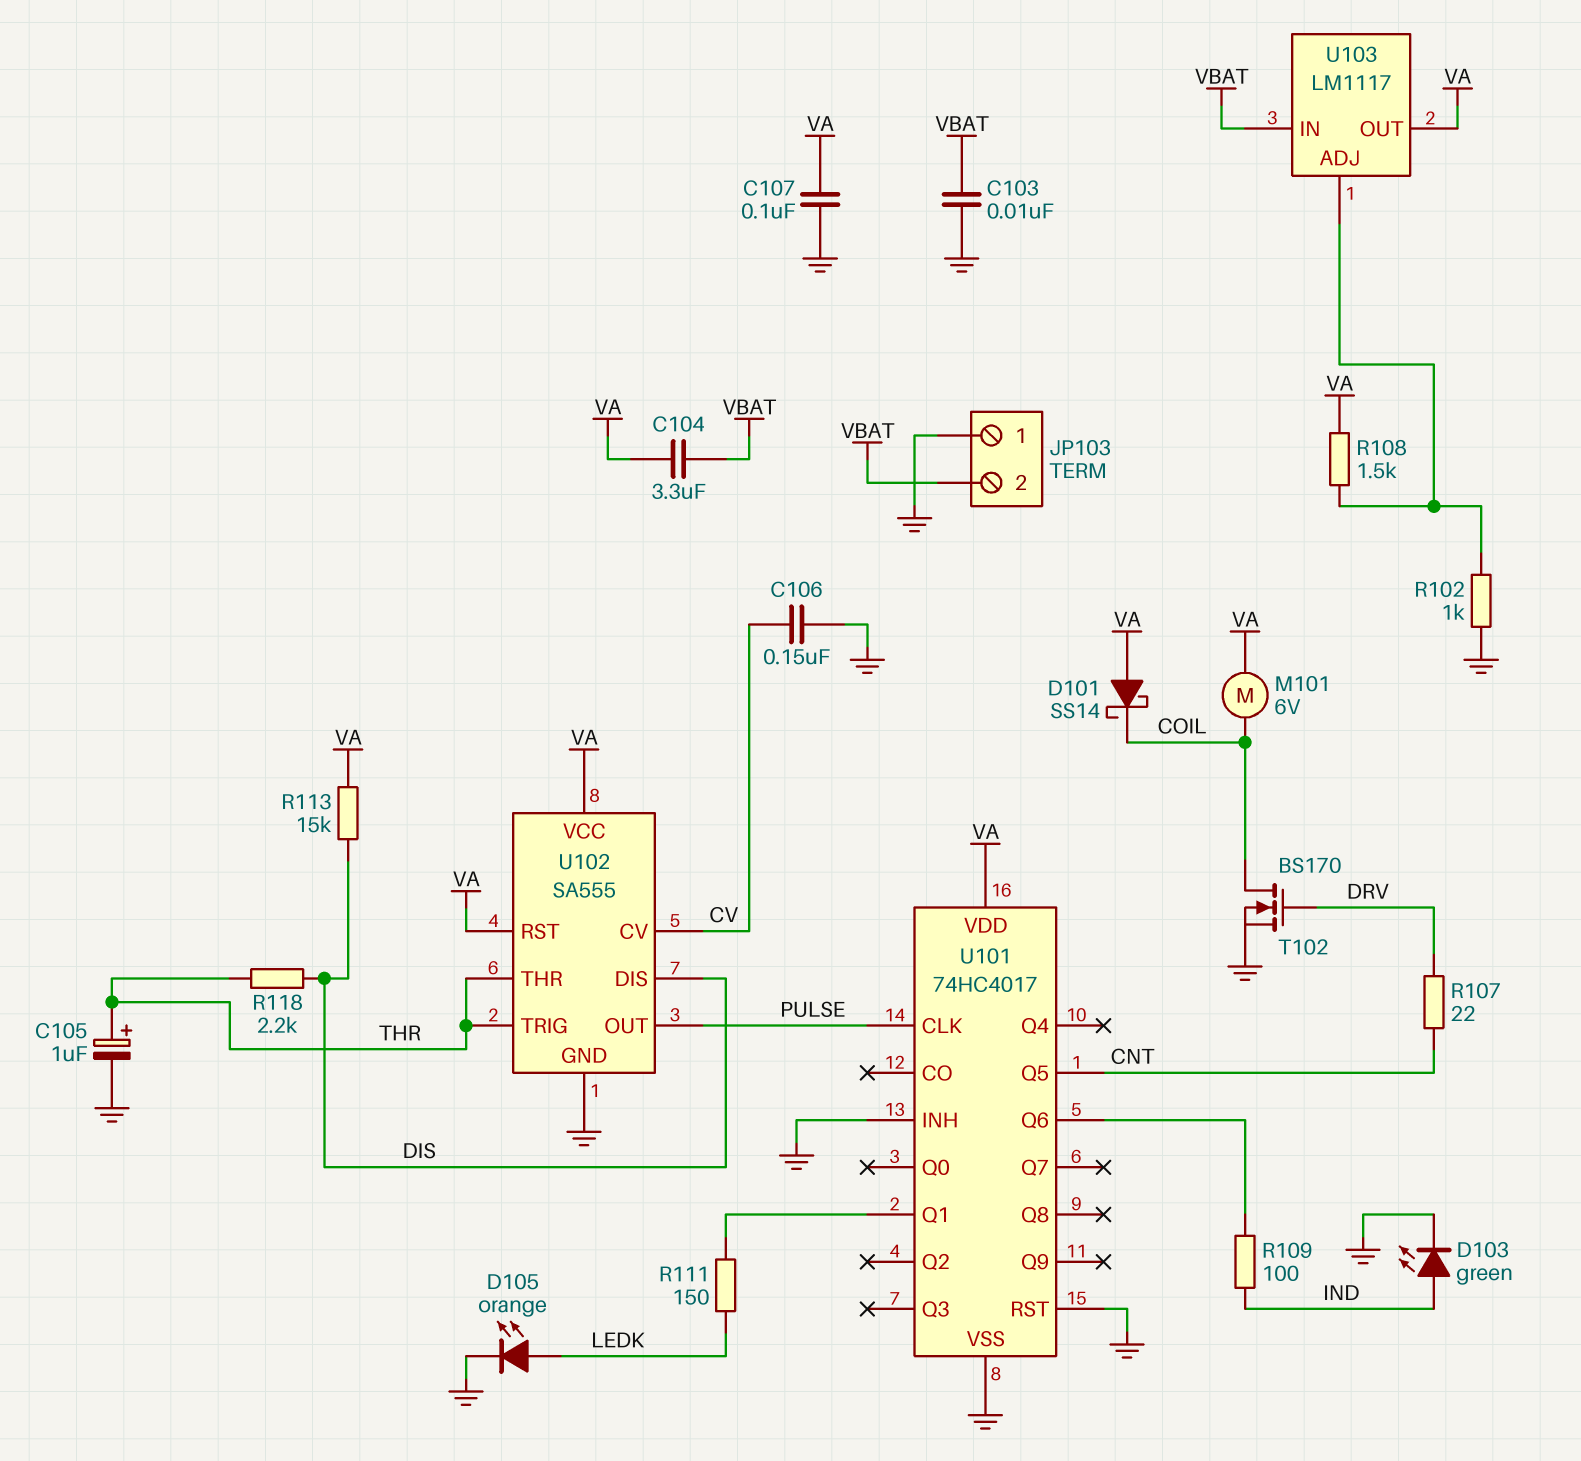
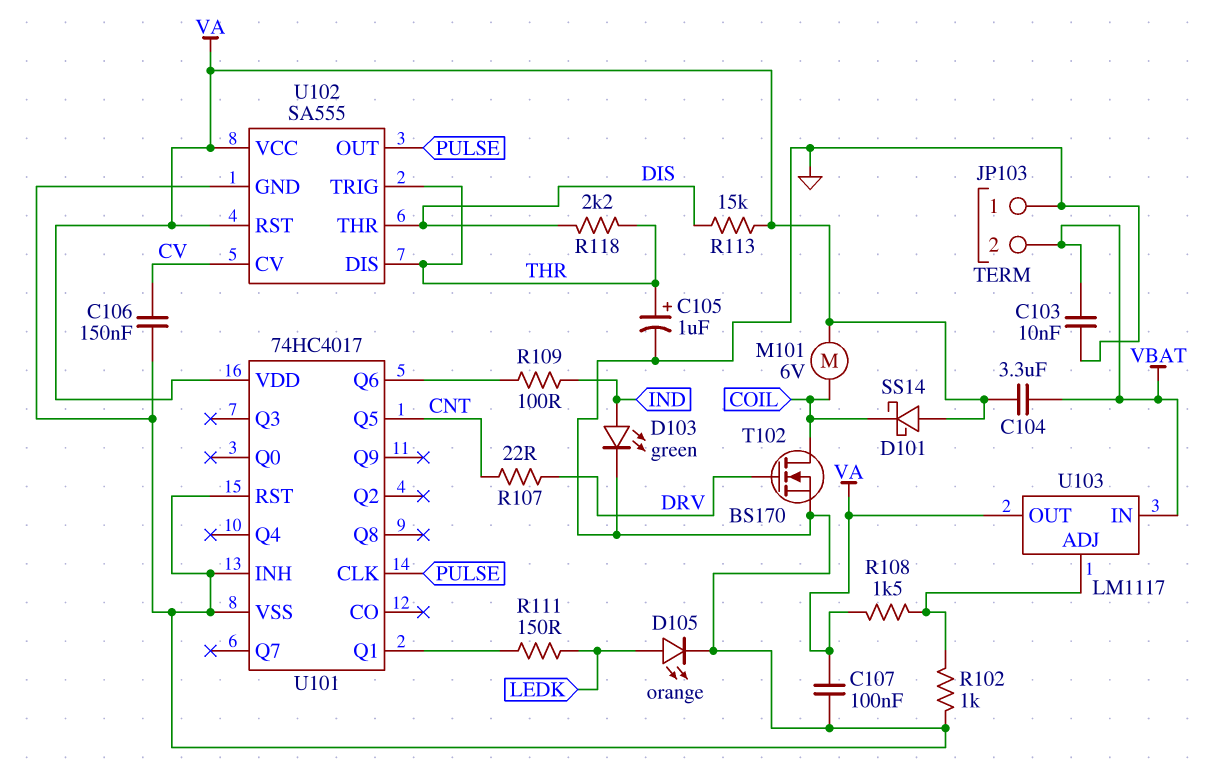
U102 pin DIS: DIS -> THR
U102 pin THR: THR -> DIS

